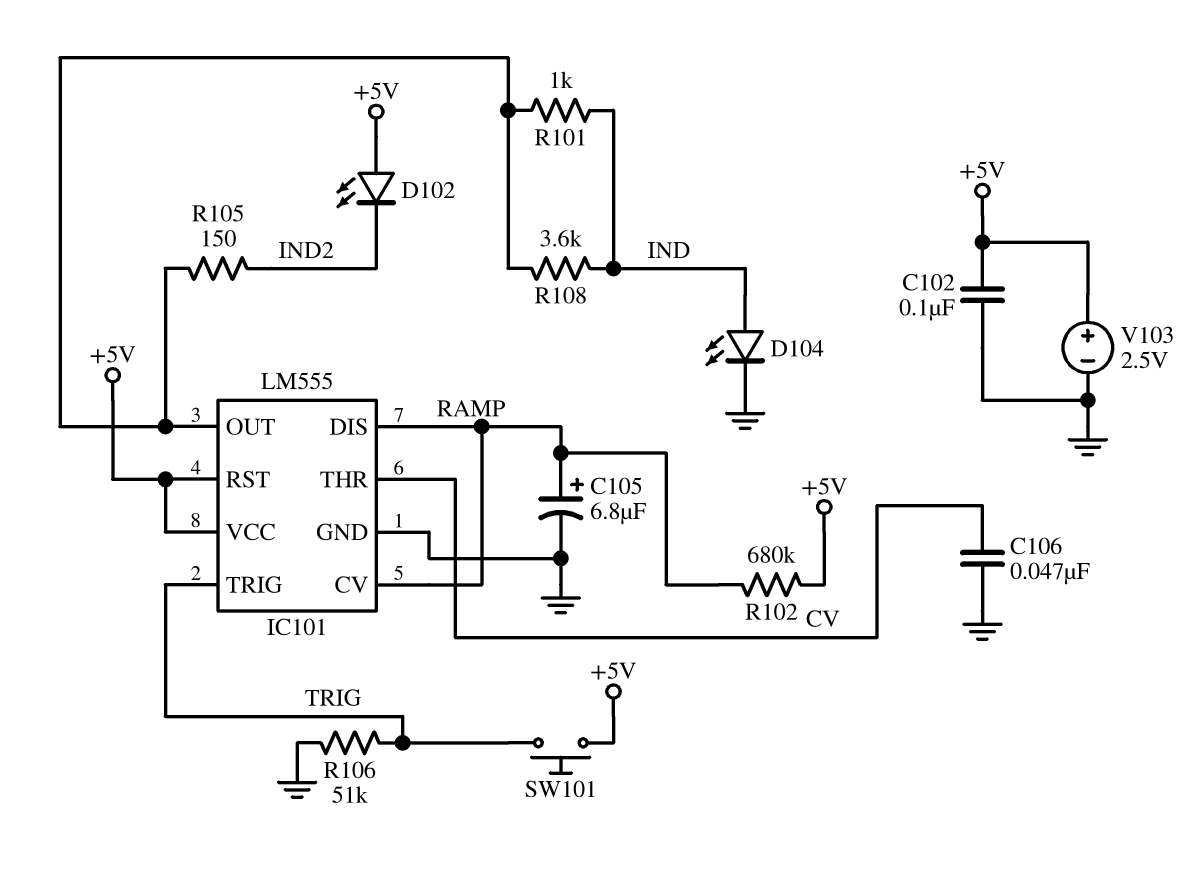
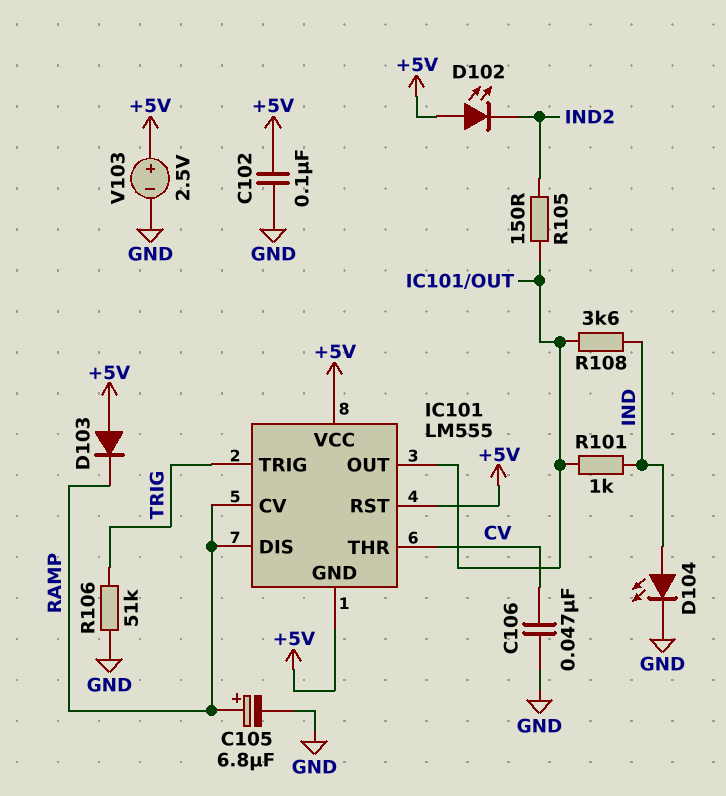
D103: none -> diode (A +5V, K RAMP)
IC101 pin GND: GND -> +5V
R102: 680k (+5V, RAMP) -> none
SW101: button (+5V, TRIG) -> none

